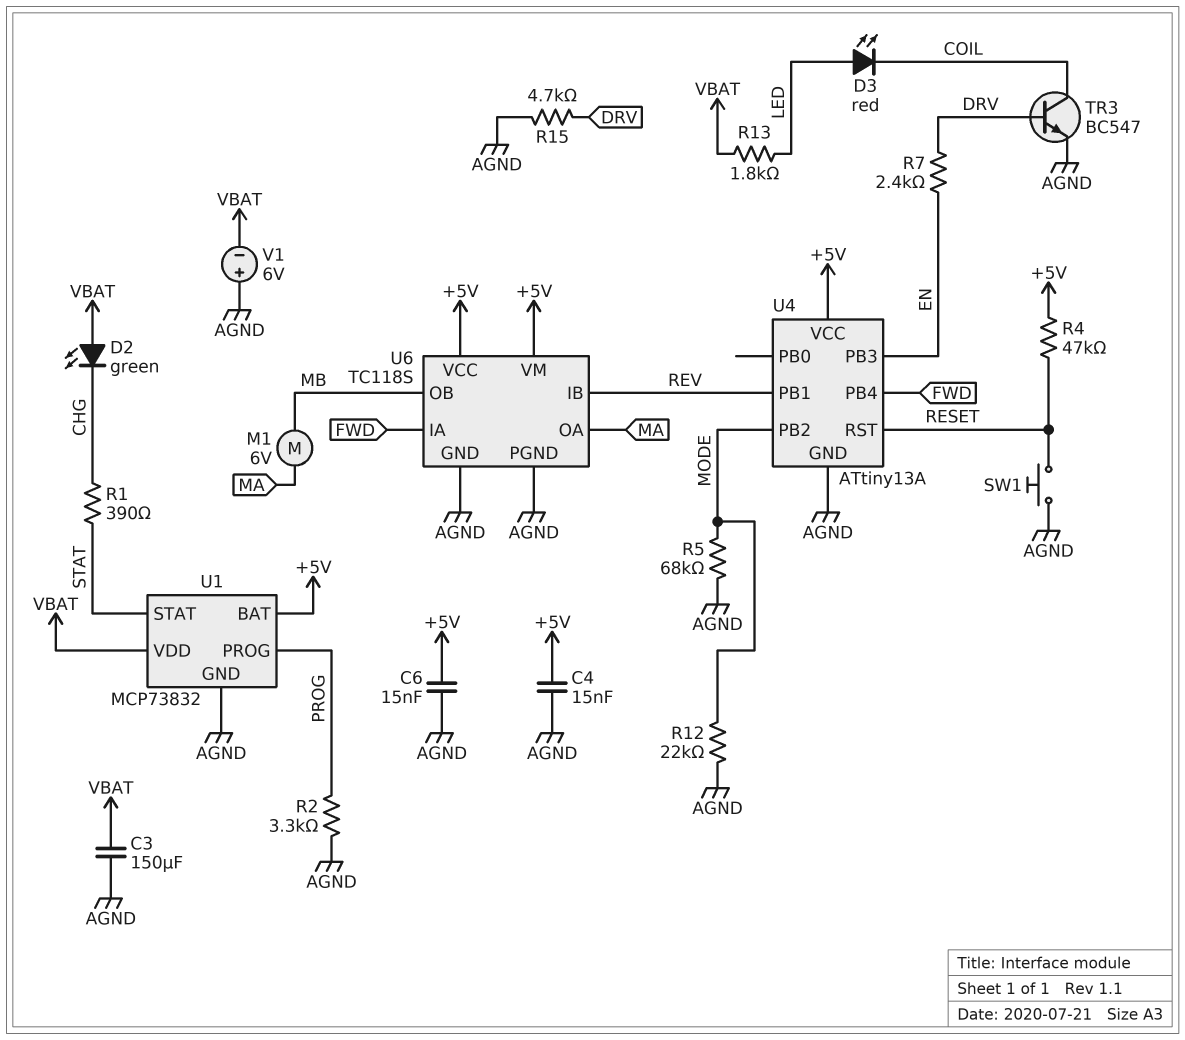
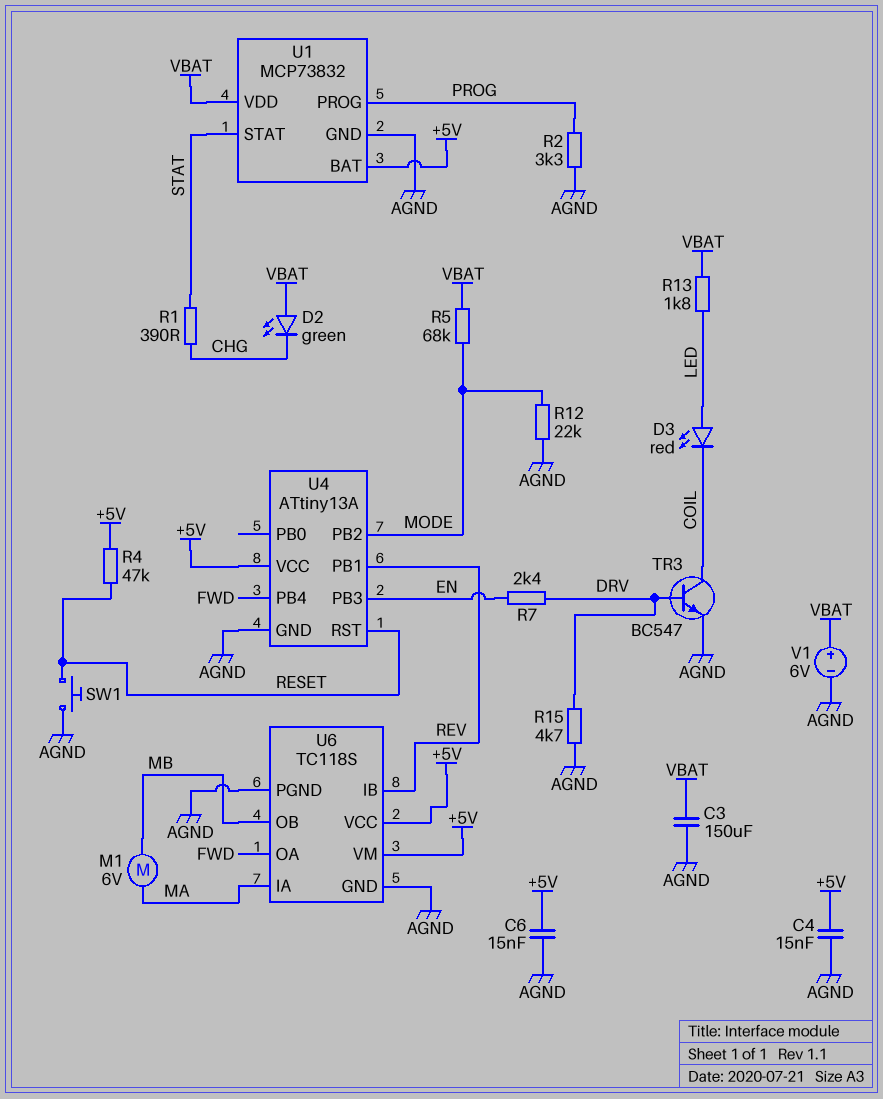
R5: 68k (AGND, MODE) -> 68k (MODE, VBAT)
U6 pin IA: FWD -> MA
U6 pin OA: MA -> FWD
V1: 6V (plus AGND, minus VBAT) -> 6V (plus VBAT, minus AGND)

